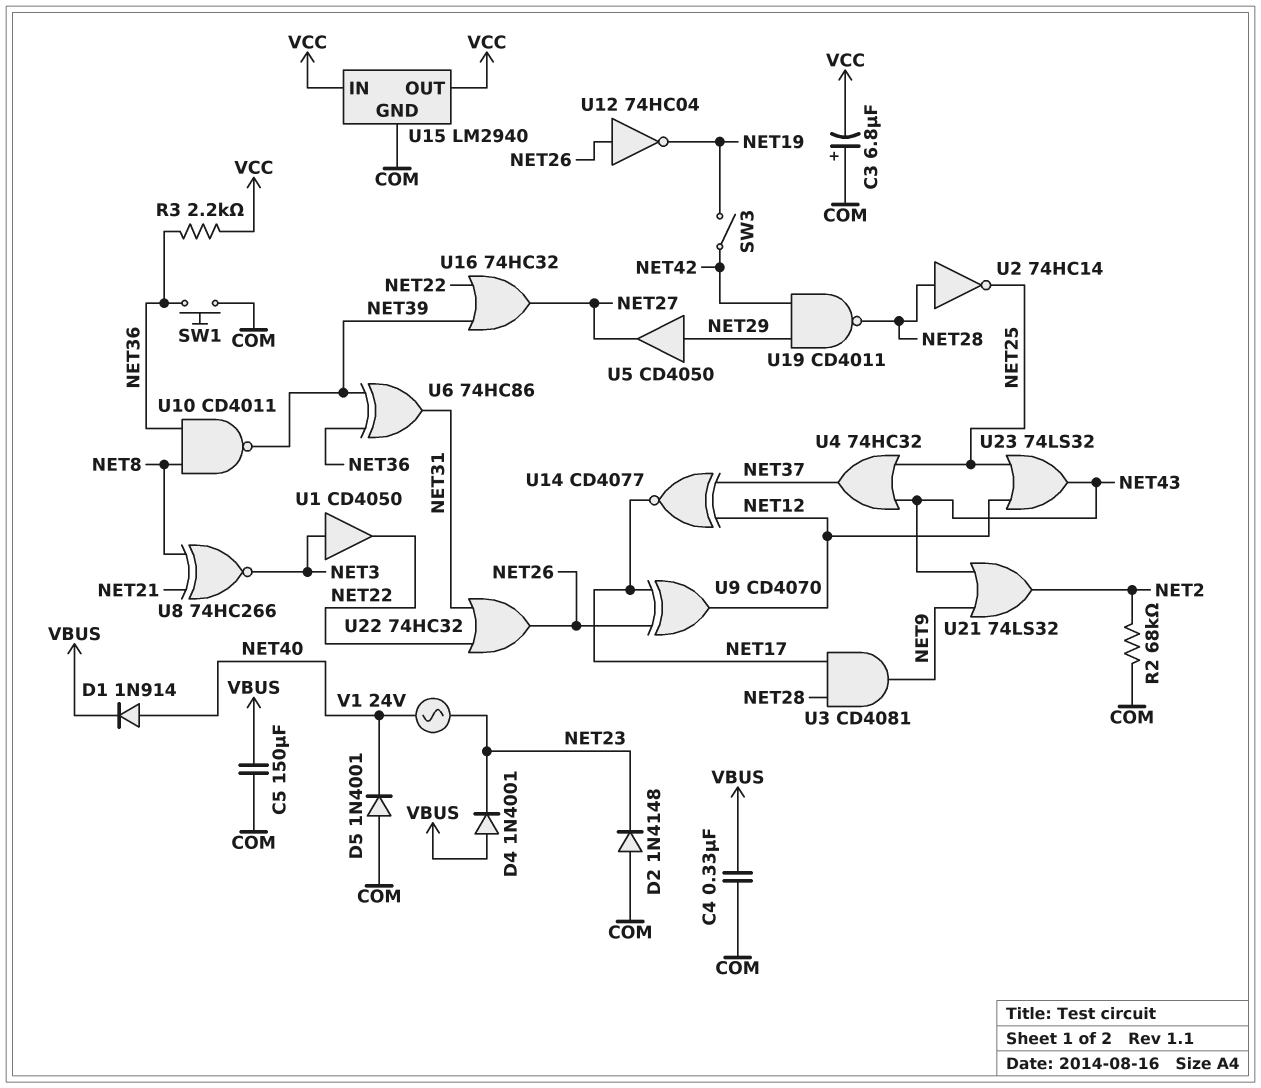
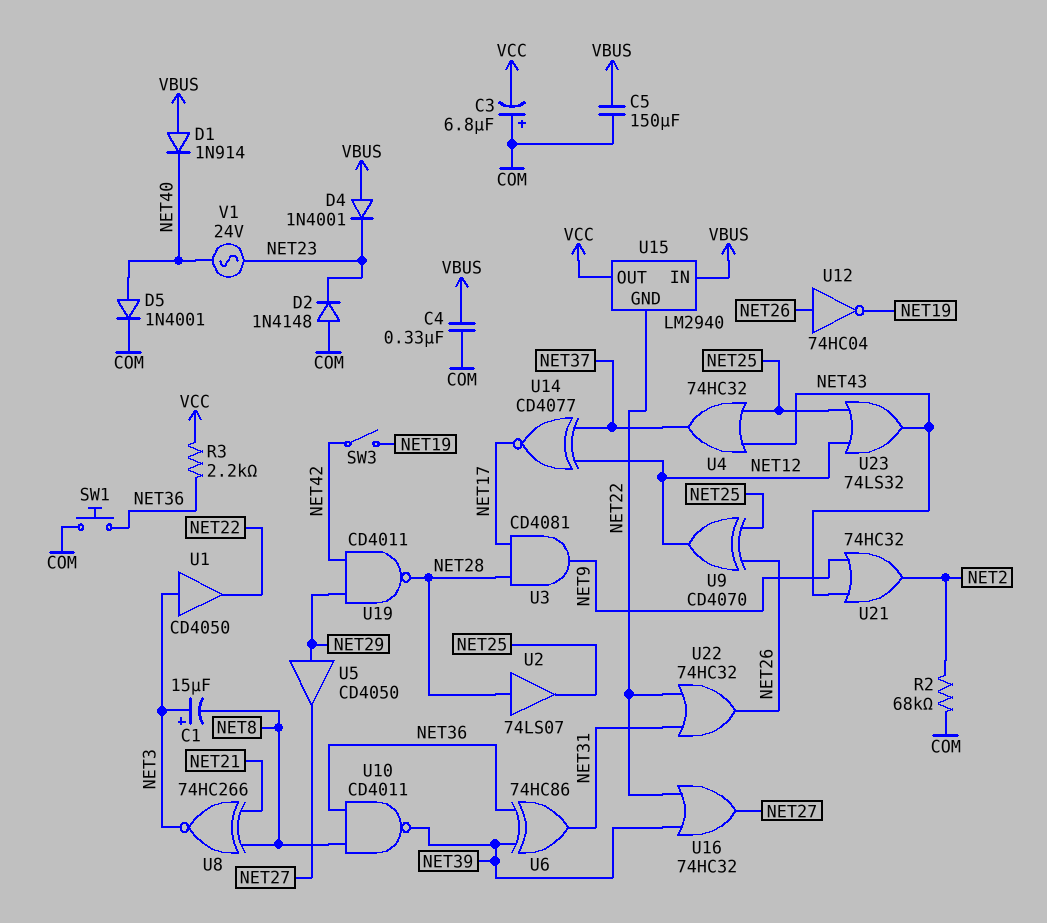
C1: none -> 15uF (plus NET3, minus NET8)
D1: diode 1N914 (A NET40, K VBUS) -> diode 1N914 (A VBUS, K NET40)
D5: diode 1N4001 (A COM, K NET40) -> diode 1N4001 (A NET40, K COM)
U2: NOT 74HC14 (in NET28, out NET25) -> buffer 74LS07 (in NET28, out NET25)
U9: XOR CD4070 (in NET17, in NET26, out NET12) -> XOR CD4070 (in NET25, in NET26, out NET12)
U15 pin GND: COM -> NET22
U15 pin IN: VCC -> VBUS
U21: OR 74LS32 (in NET9, in NET43, out NET2) -> OR 74HC32 (in NET9, in NET43, out NET2)

